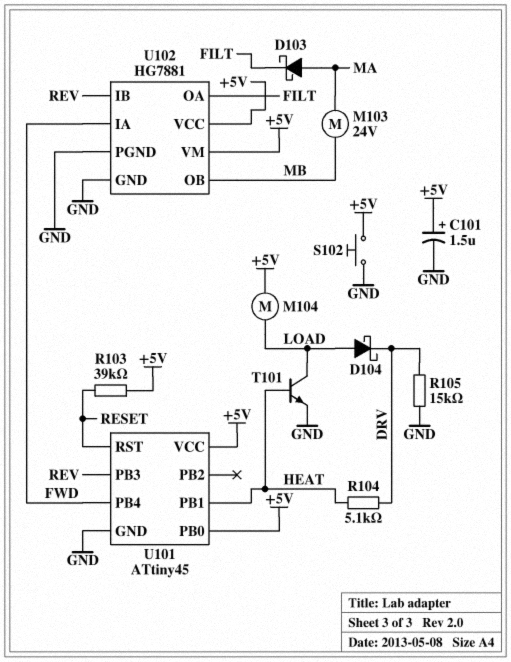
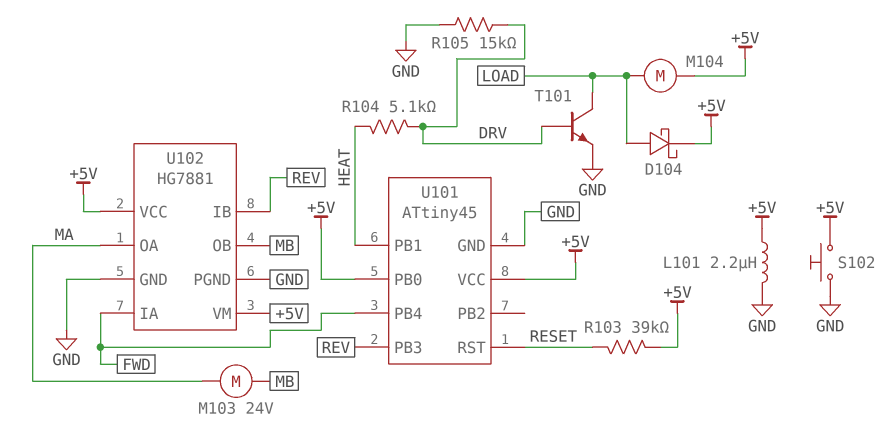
C101: 1.5uF (plus +5V, minus GND) -> none
D103: schottky (A MA, K FILT) -> none
D104: schottky (A LOAD, K DRV) -> schottky (A LOAD, K +5V)
L101: none -> 2.2uH (+5V, GND)
T101: NPN (B HEAT, C LOAD, E GND) -> NPN (B DRV, C LOAD, E GND)
U102 pin OA: FILT -> MA

